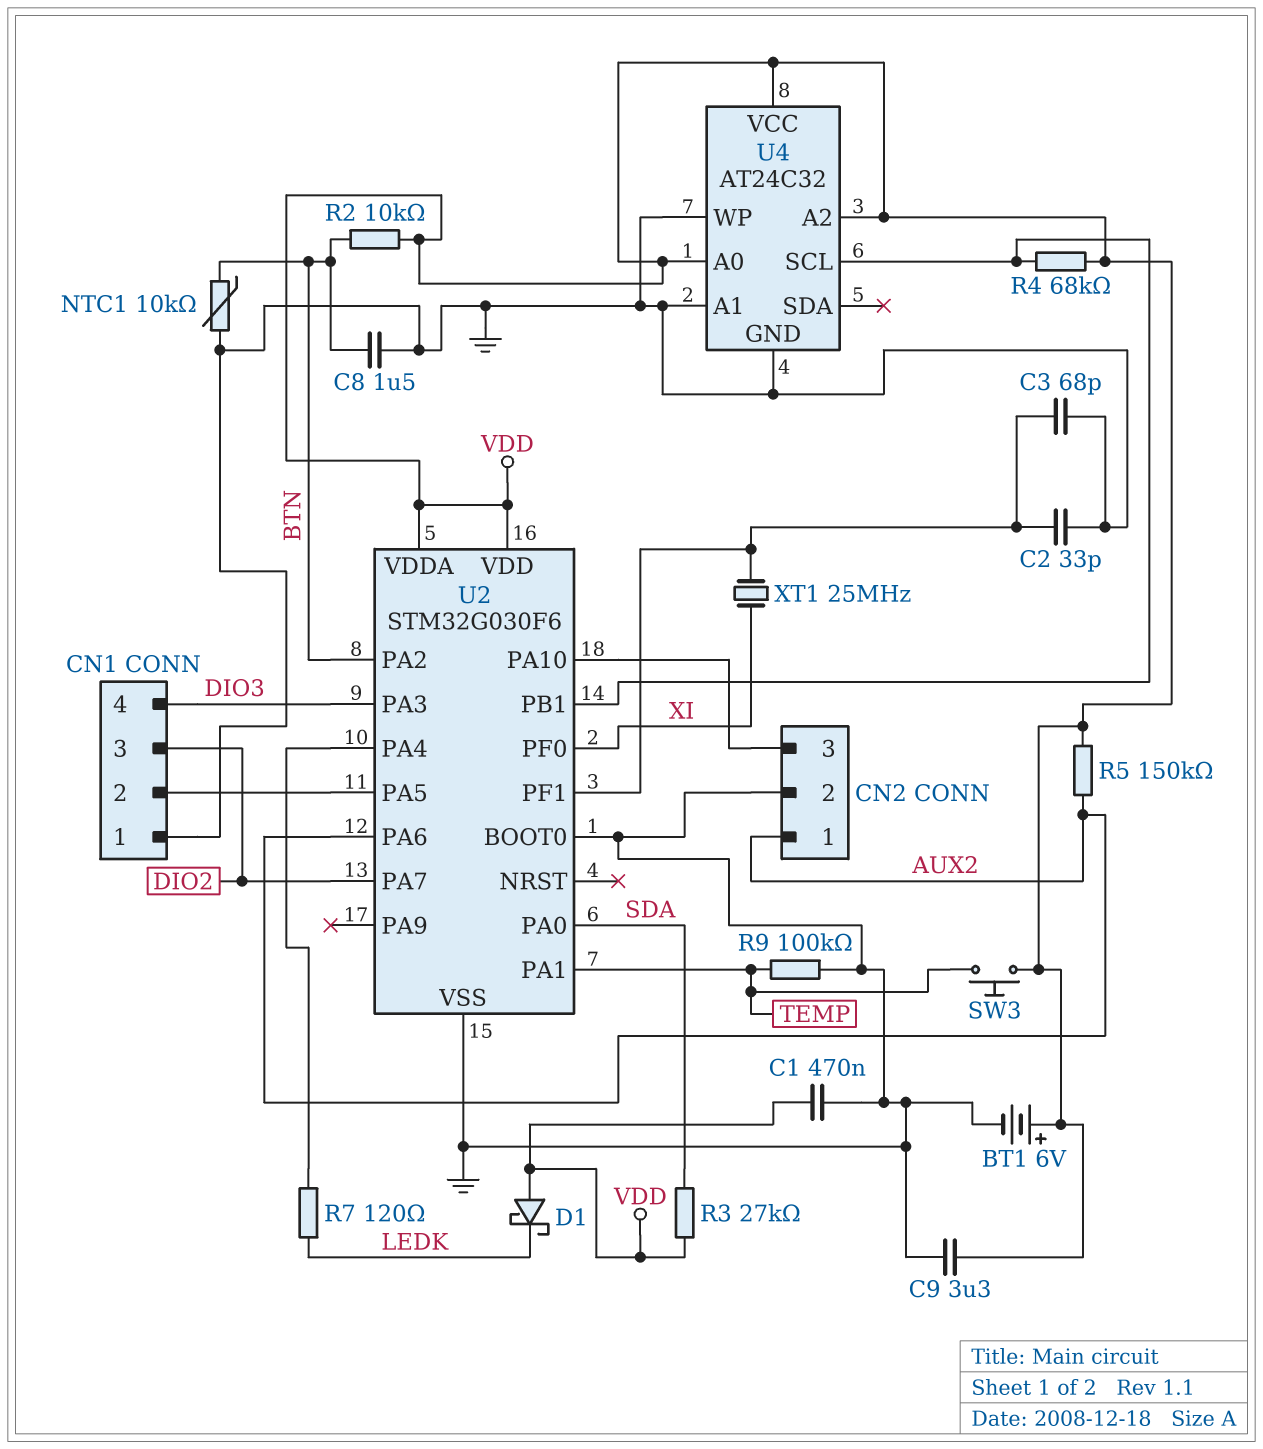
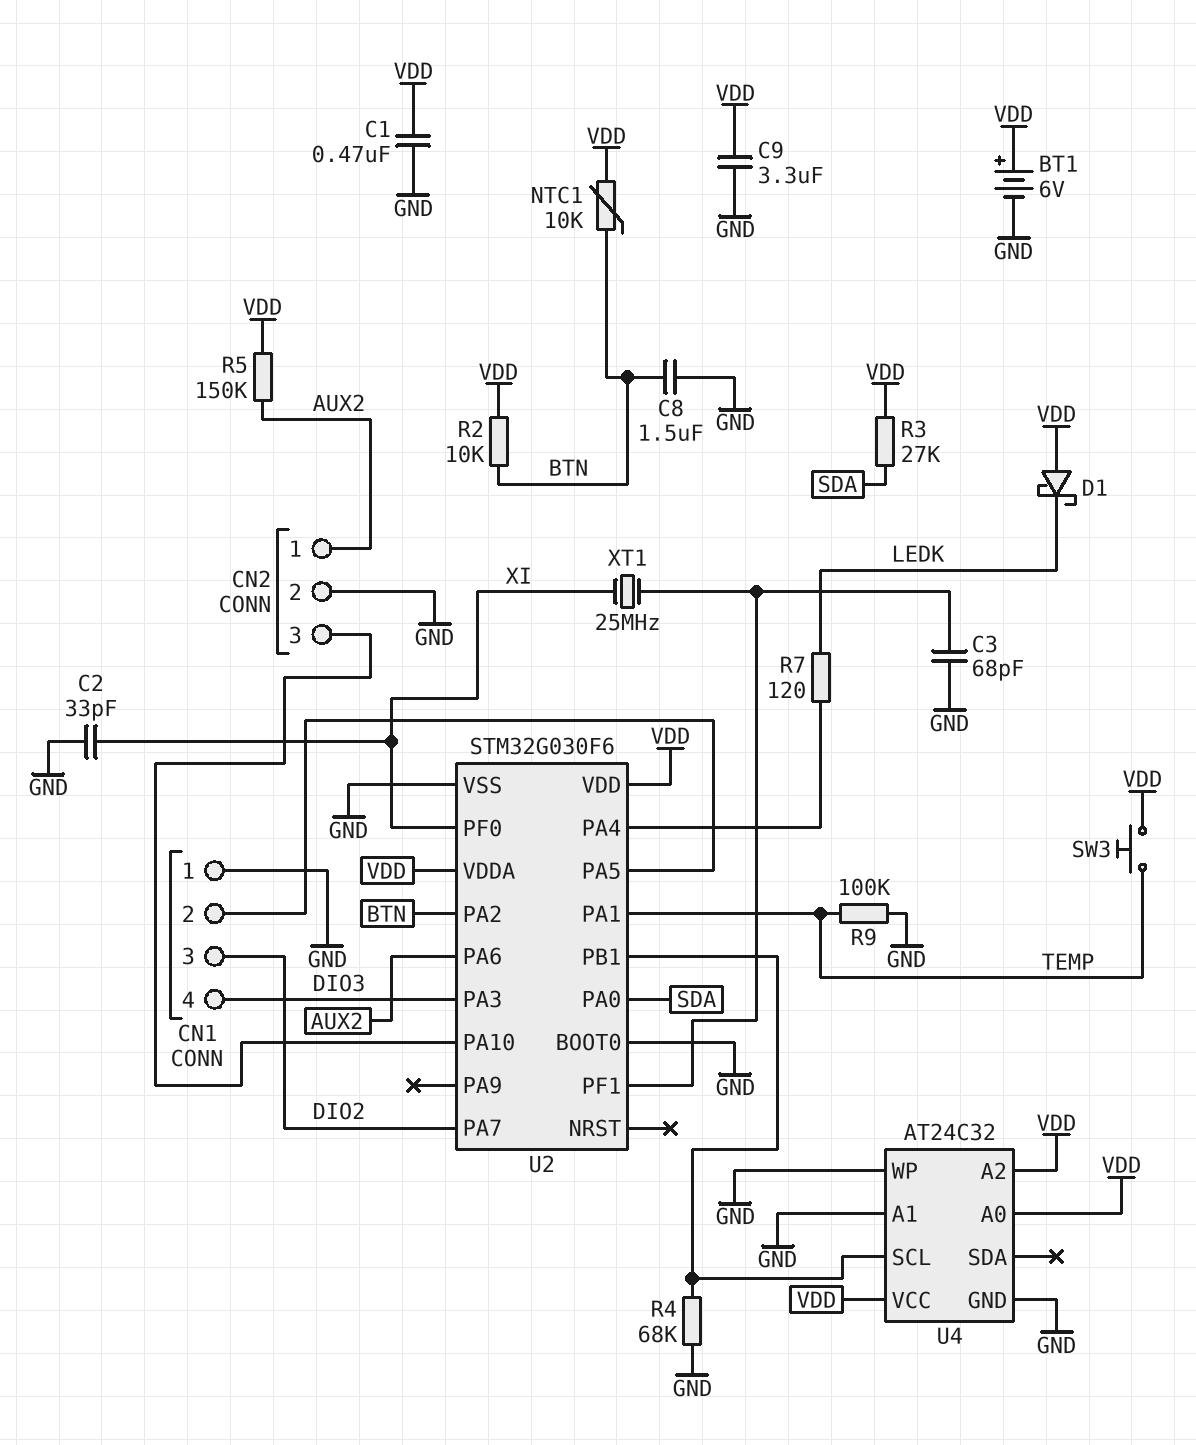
C2: 33pF (GND, U2/PF1) -> 33pF (GND, XI)
NTC1: 10k (BTN, GND) -> 10k (BTN, VDD)
R4: 68k (U2/PB1, VDD) -> 68k (GND, U2/PB1)

